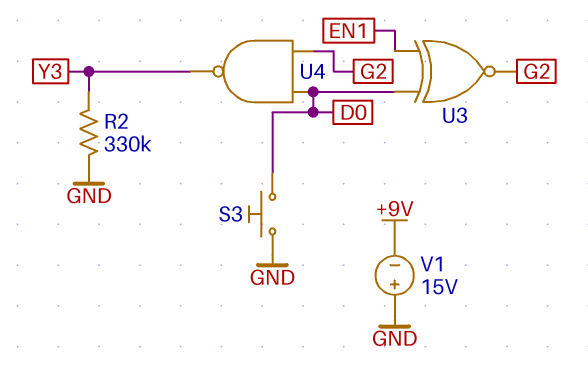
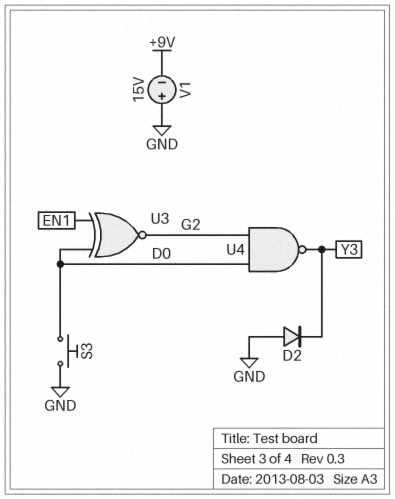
D2: none -> diode (A GND, K Y3)
R2: 330k (GND, Y3) -> none

